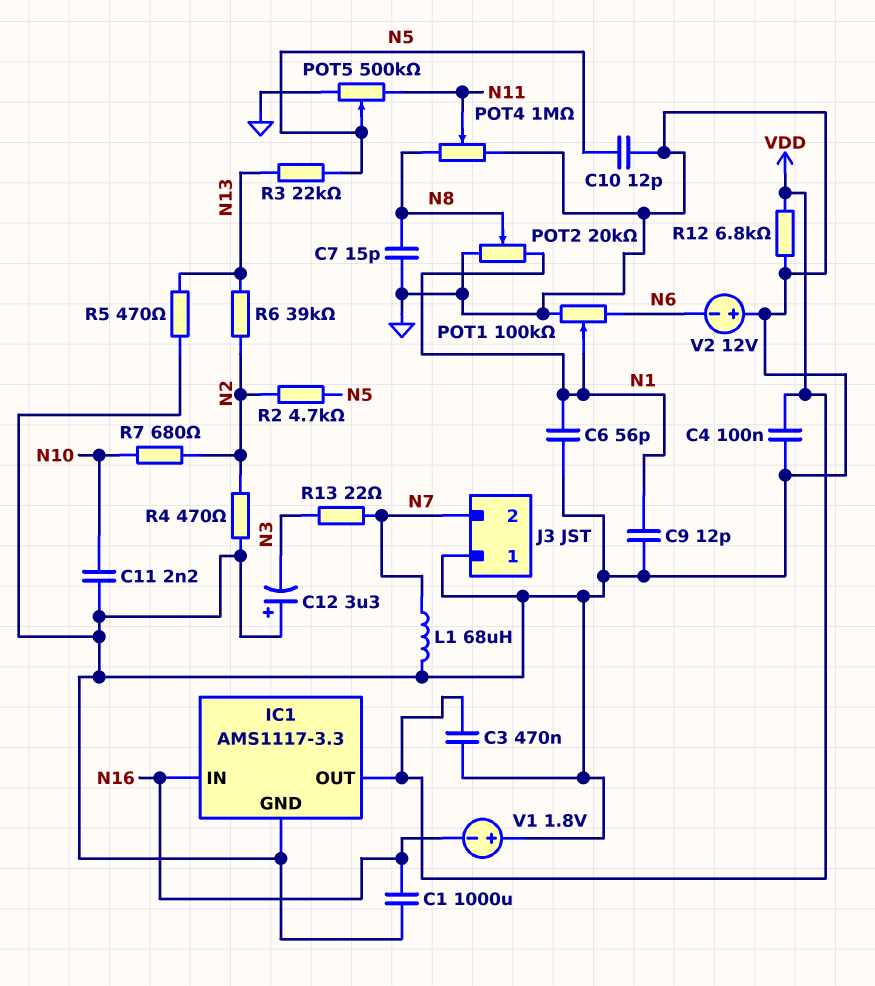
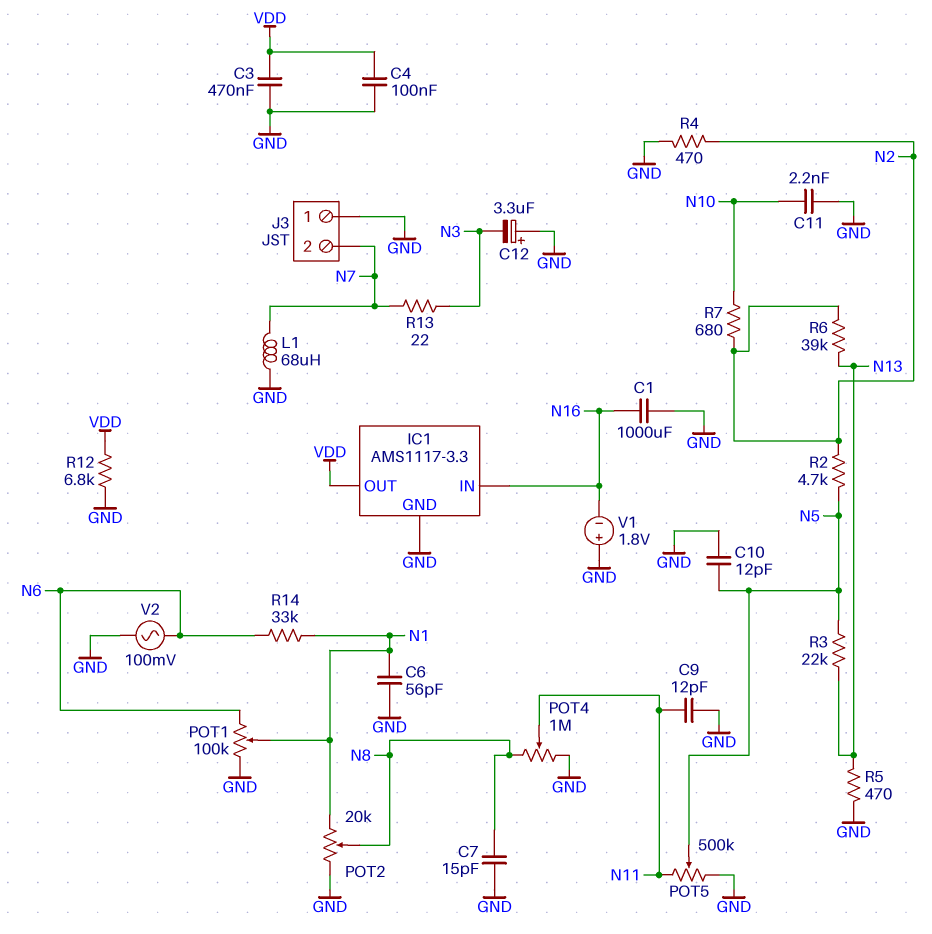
C9: 12pF (GND, N1) -> 12pF (GND, N11)
R14: none -> 33k (N1, N6)
V2: 12V (plus GND, minus N6) -> AC 100mV (GND, N6)

